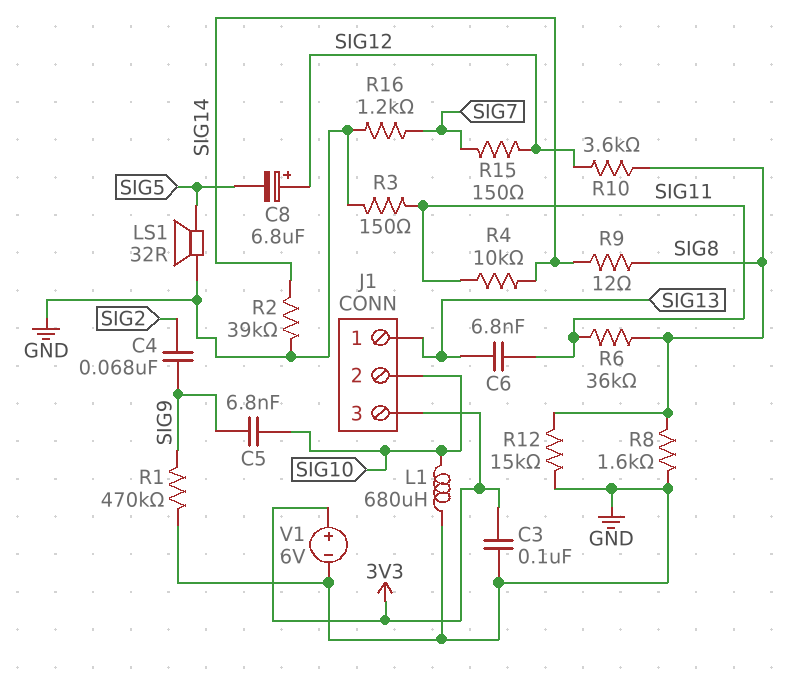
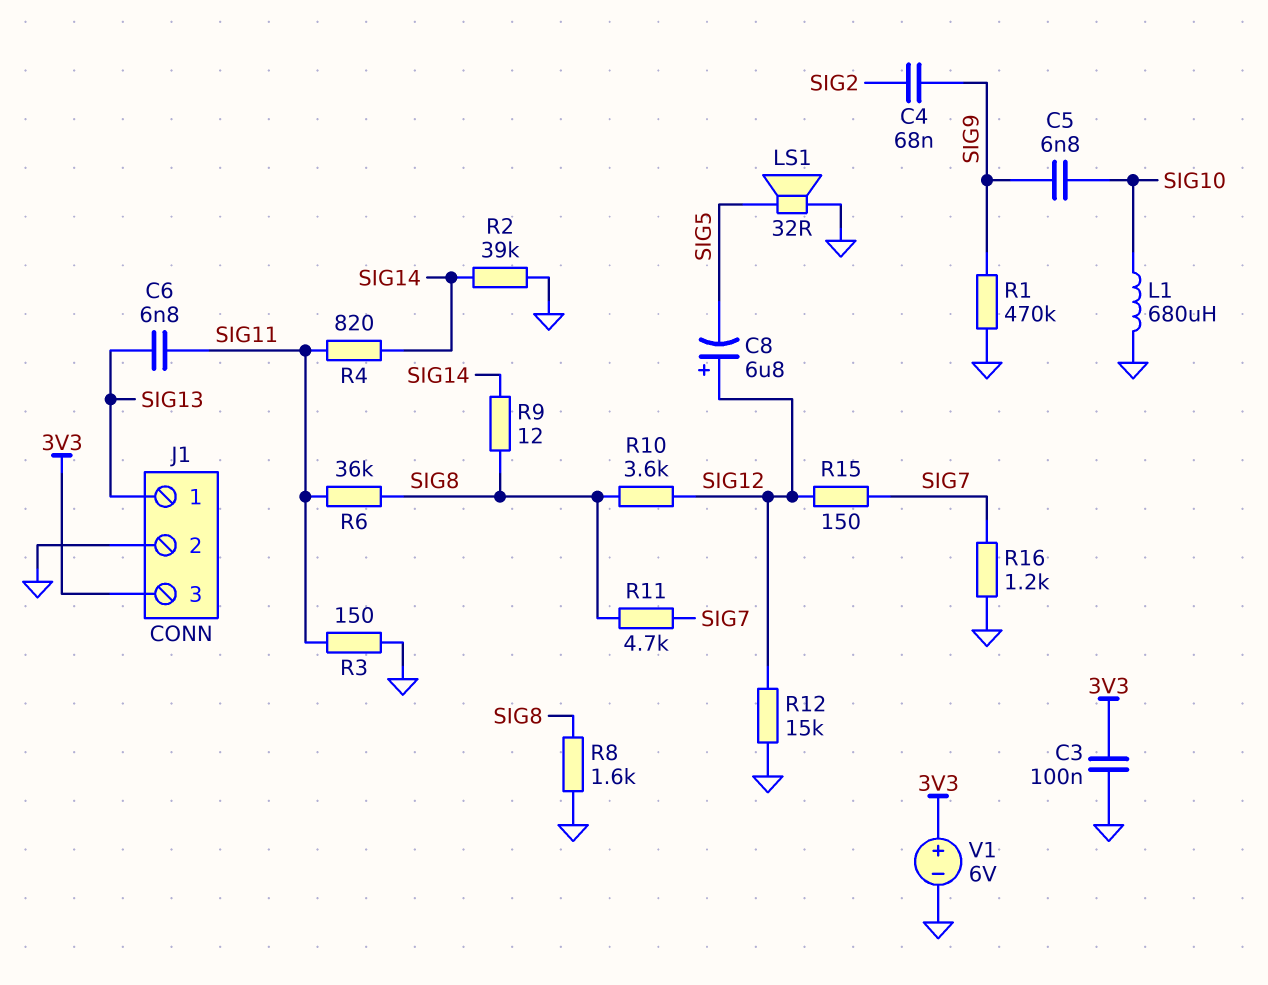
J1 pin 2: SIG10 -> GND
R4: 10k (SIG11, SIG14) -> 820 (SIG11, SIG14)
R11: none -> 4.7k (SIG7, SIG8)
R12: 15k (GND, SIG8) -> 15k (GND, SIG12)

